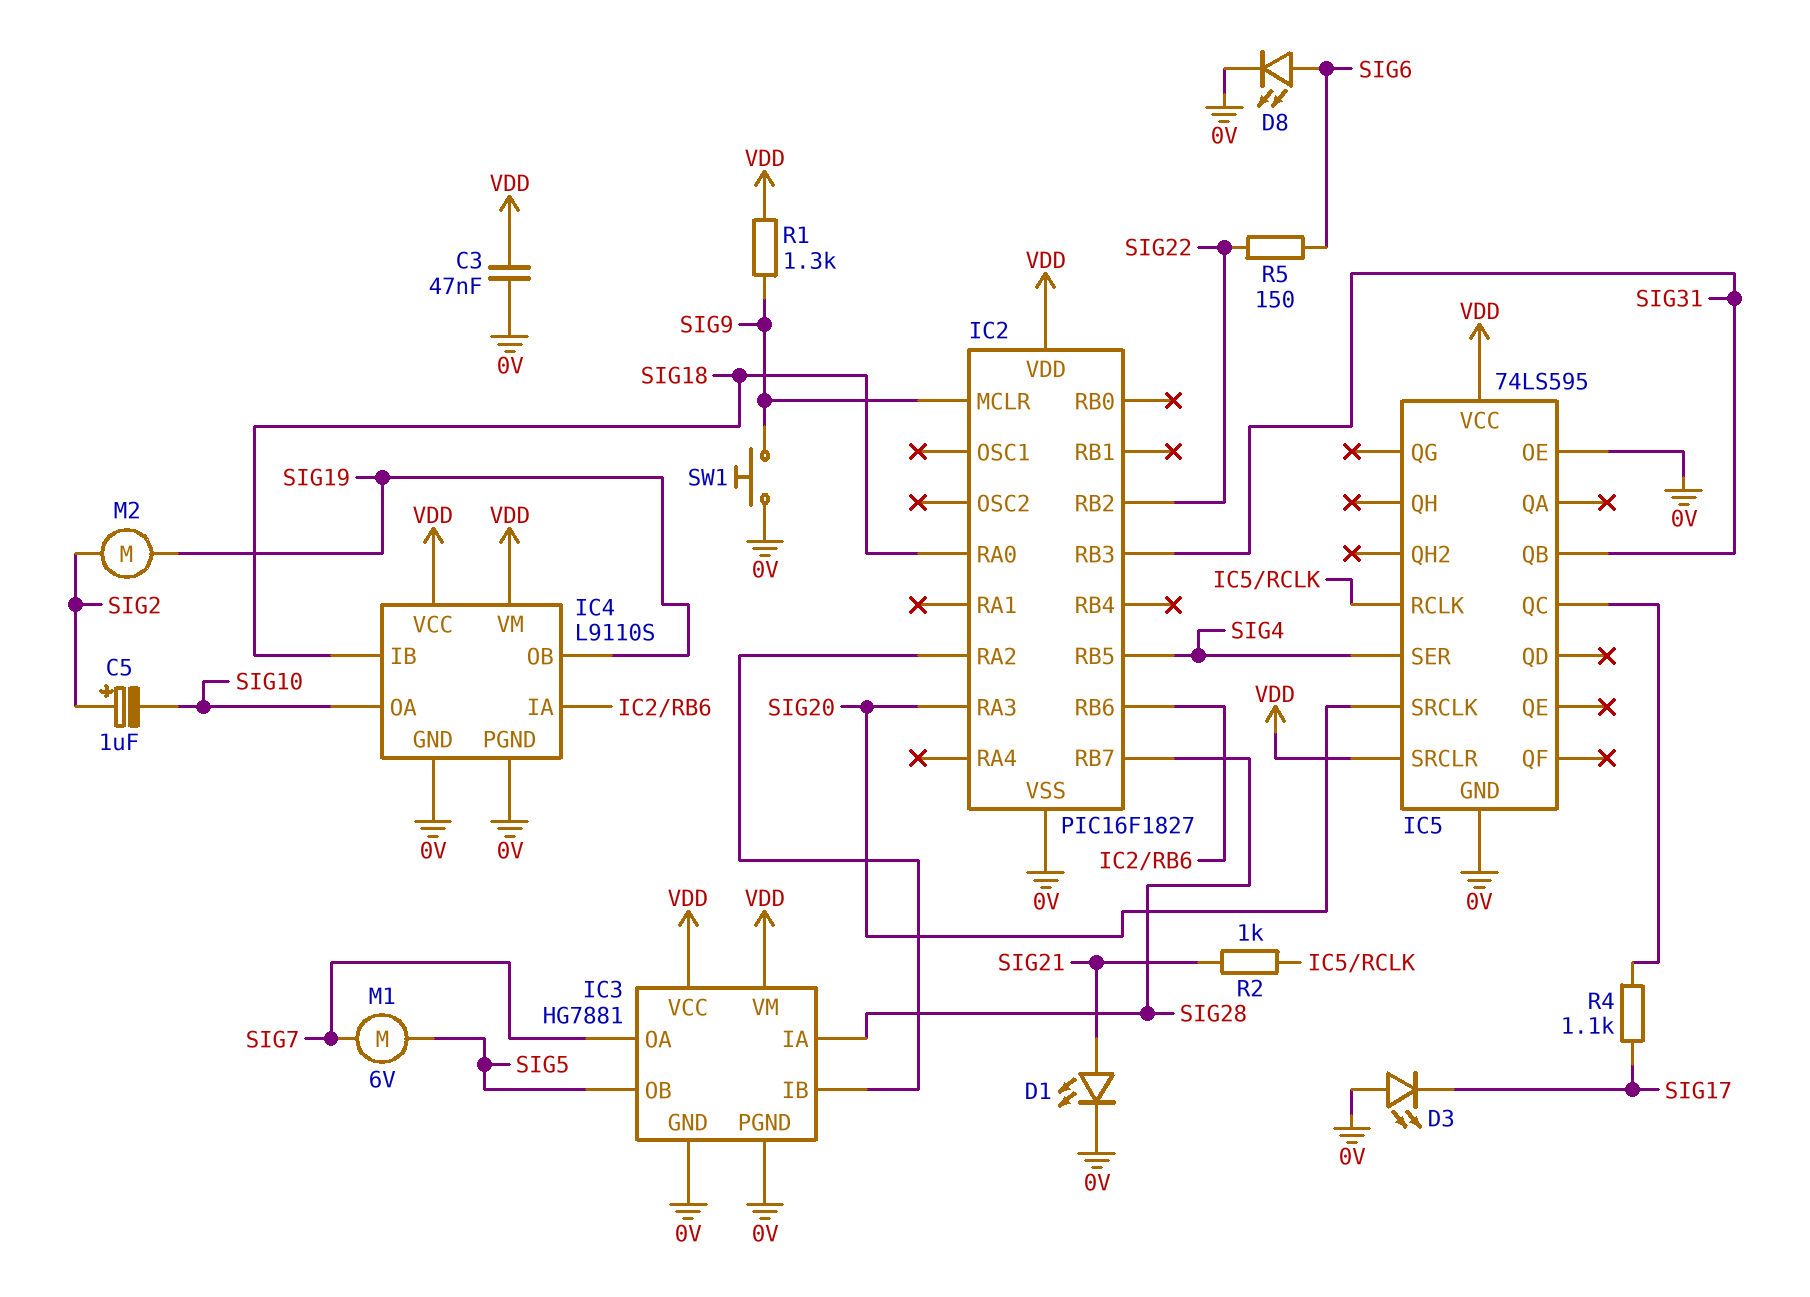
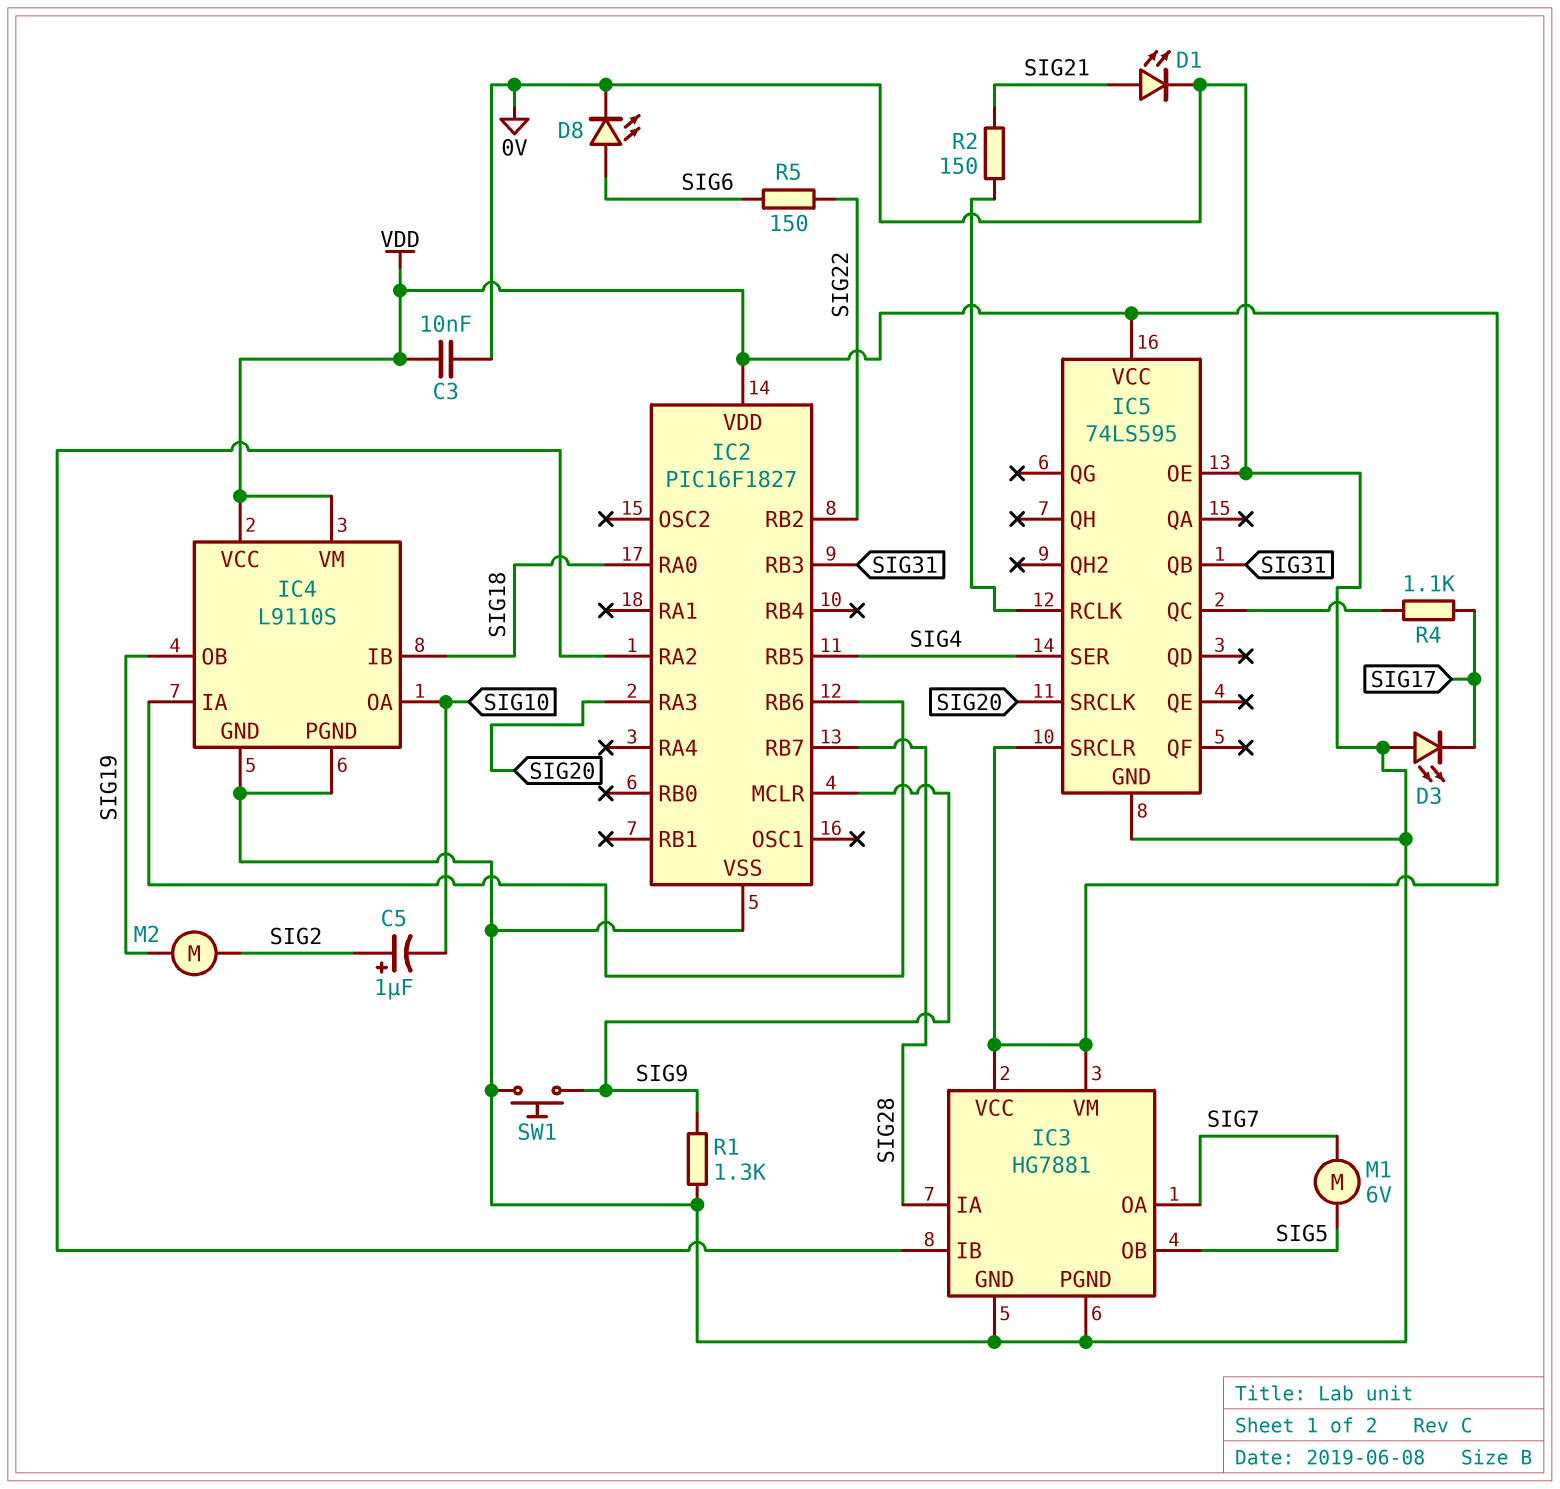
C3: 47nF (0V, VDD) -> 10nF (0V, VDD)
R1: 1.3k (SIG9, VDD) -> 1.3k (0V, SIG9)
R2: 1k (IC5/RCLK, SIG21) -> 150 (IC5/RCLK, SIG21)

